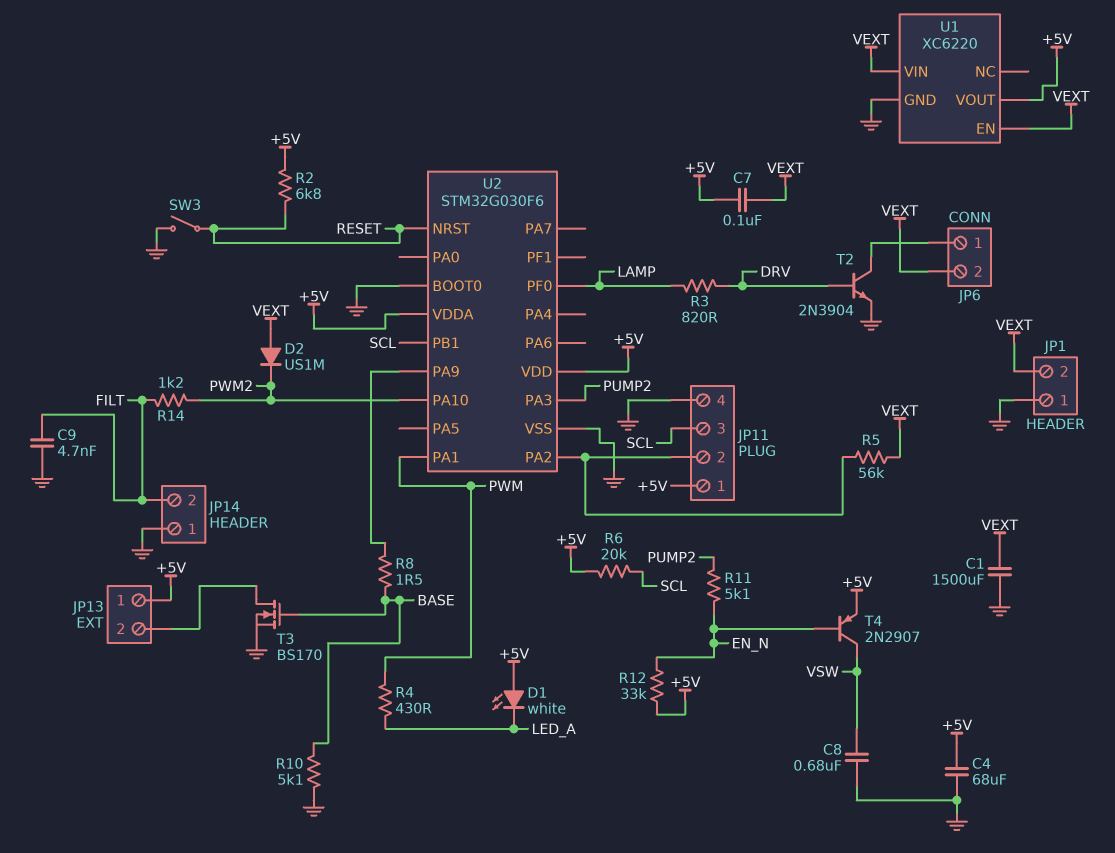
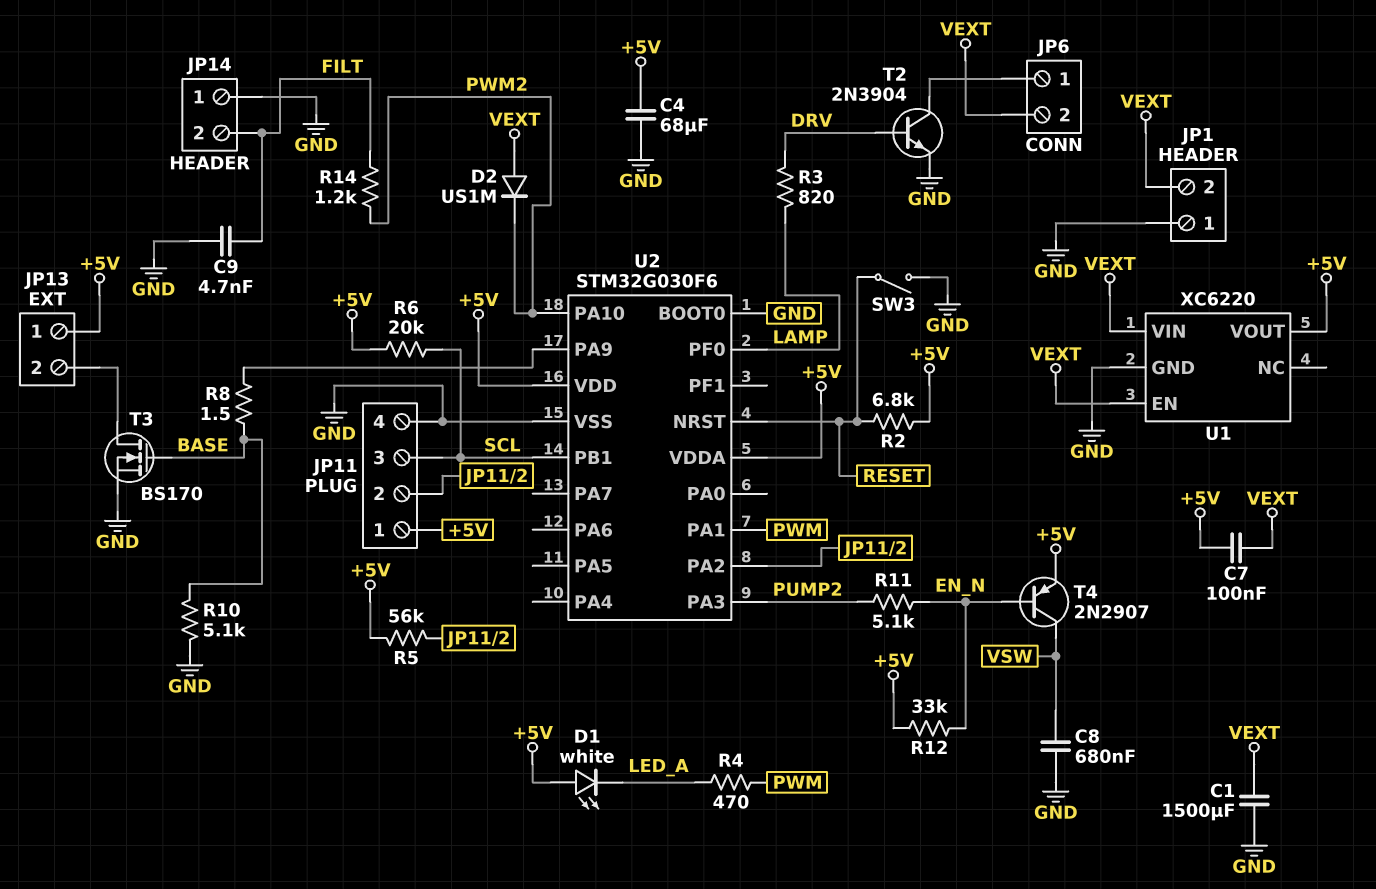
R4: 430 (LED_A, PWM) -> 470 (LED_A, PWM)
R5: 56k (JP11/2, VEXT) -> 56k (+5V, JP11/2)

